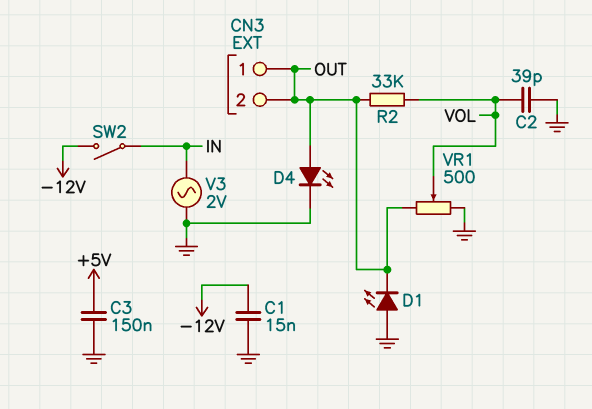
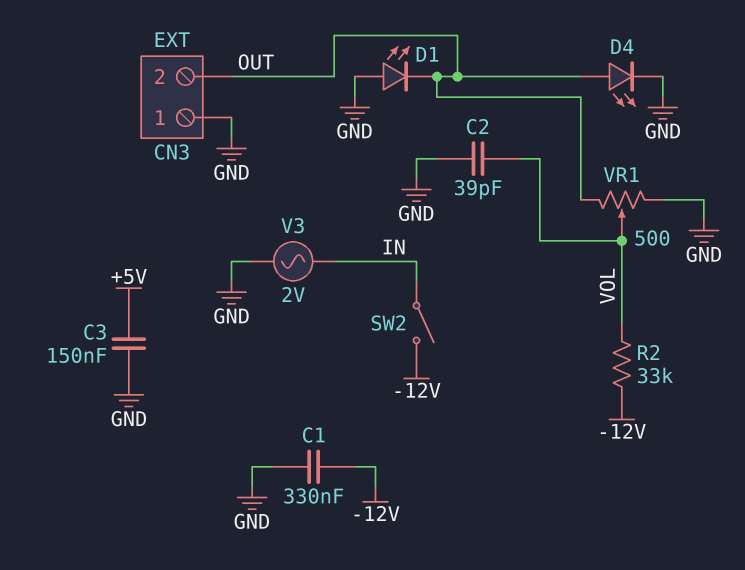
C1: 15nF (-12V, GND) -> 330nF (-12V, GND)
CN3 pin 1: OUT -> GND
R2: 33k (OUT, VOL) -> 33k (-12V, VOL)

